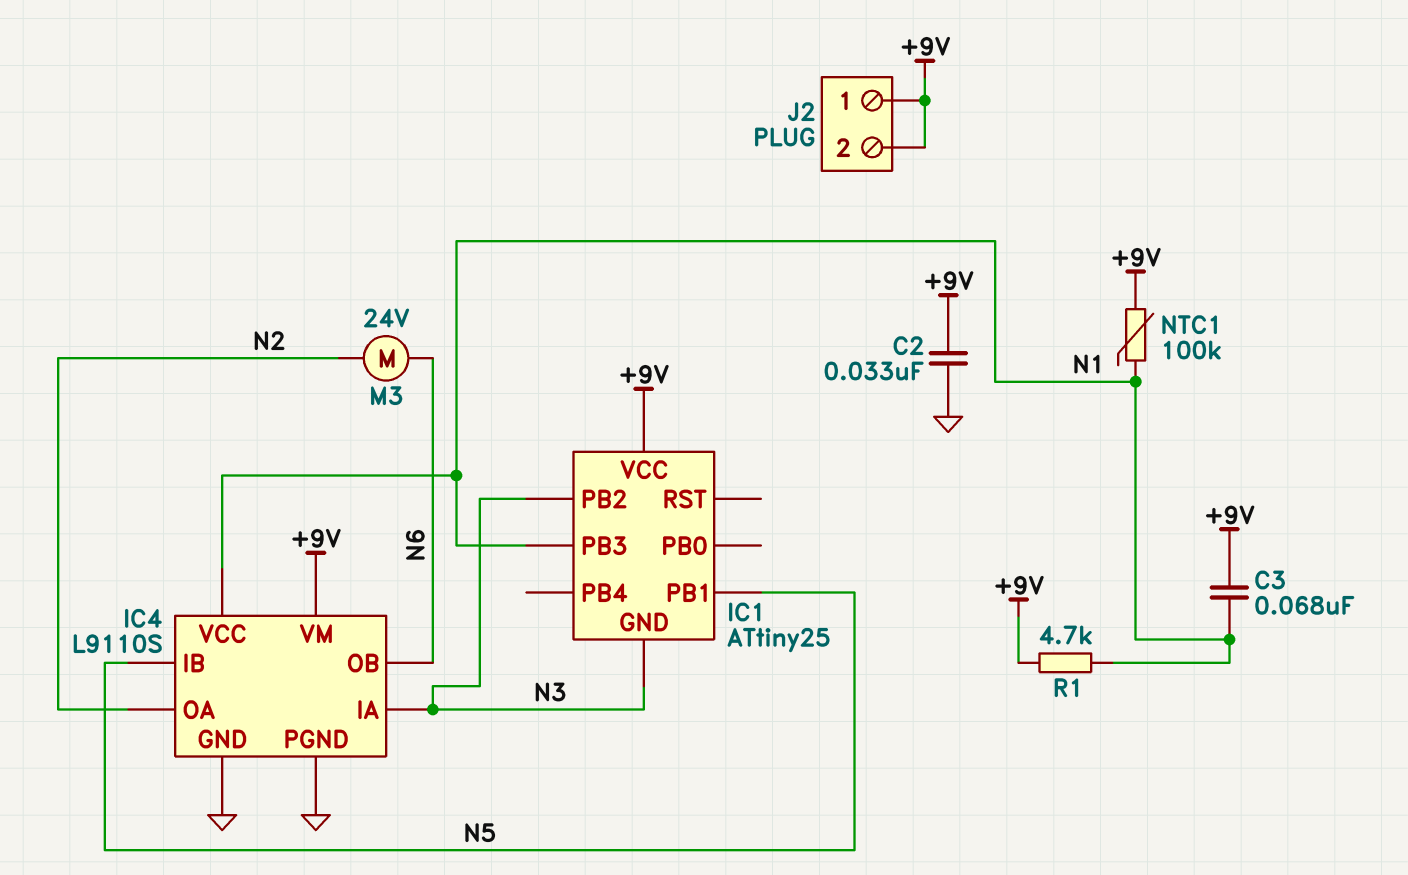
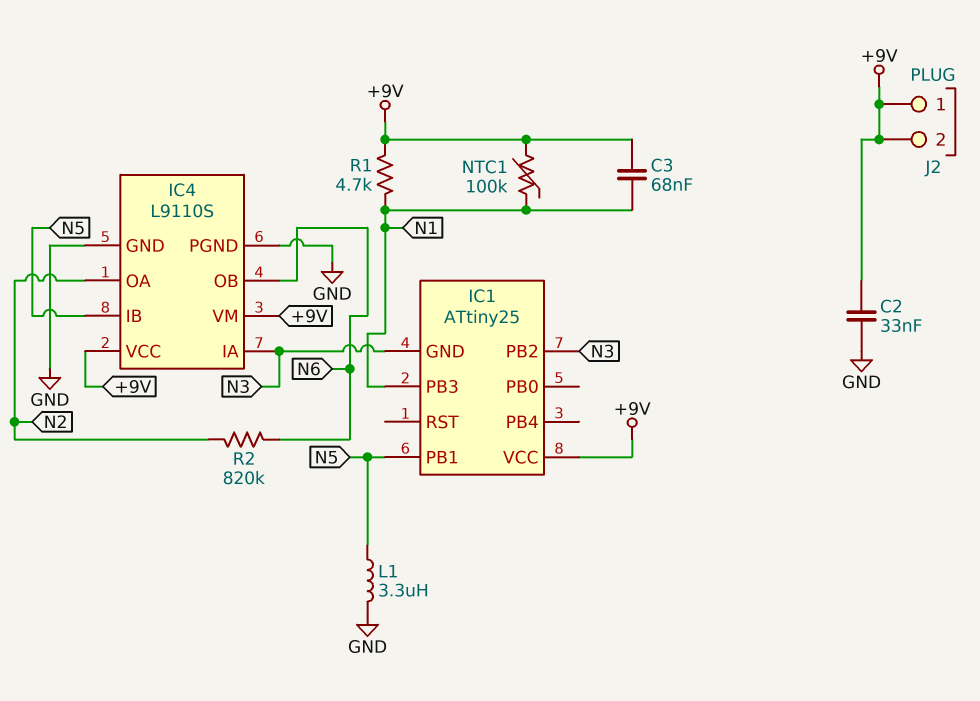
IC4 pin VCC: N1 -> +9V
L1: none -> 3.3uH (GND, N5)
M3: motor 24V (N2, N6) -> none
R2: none -> 820k (N2, N6)

